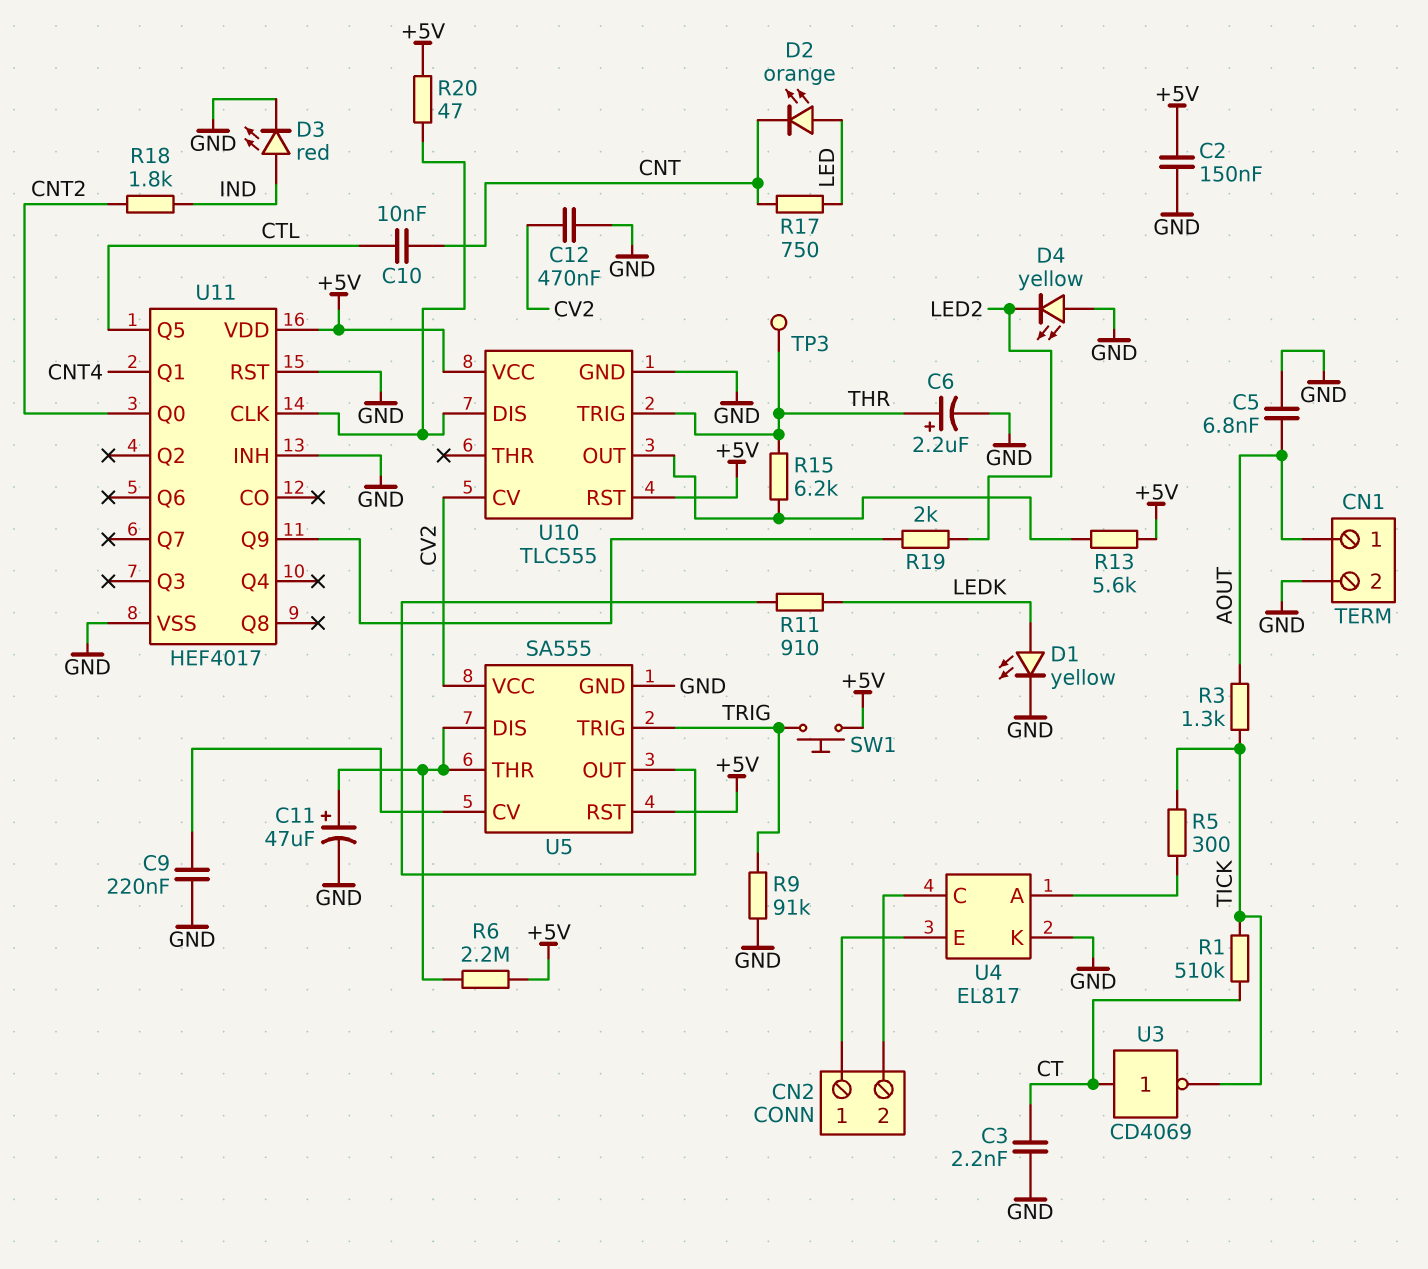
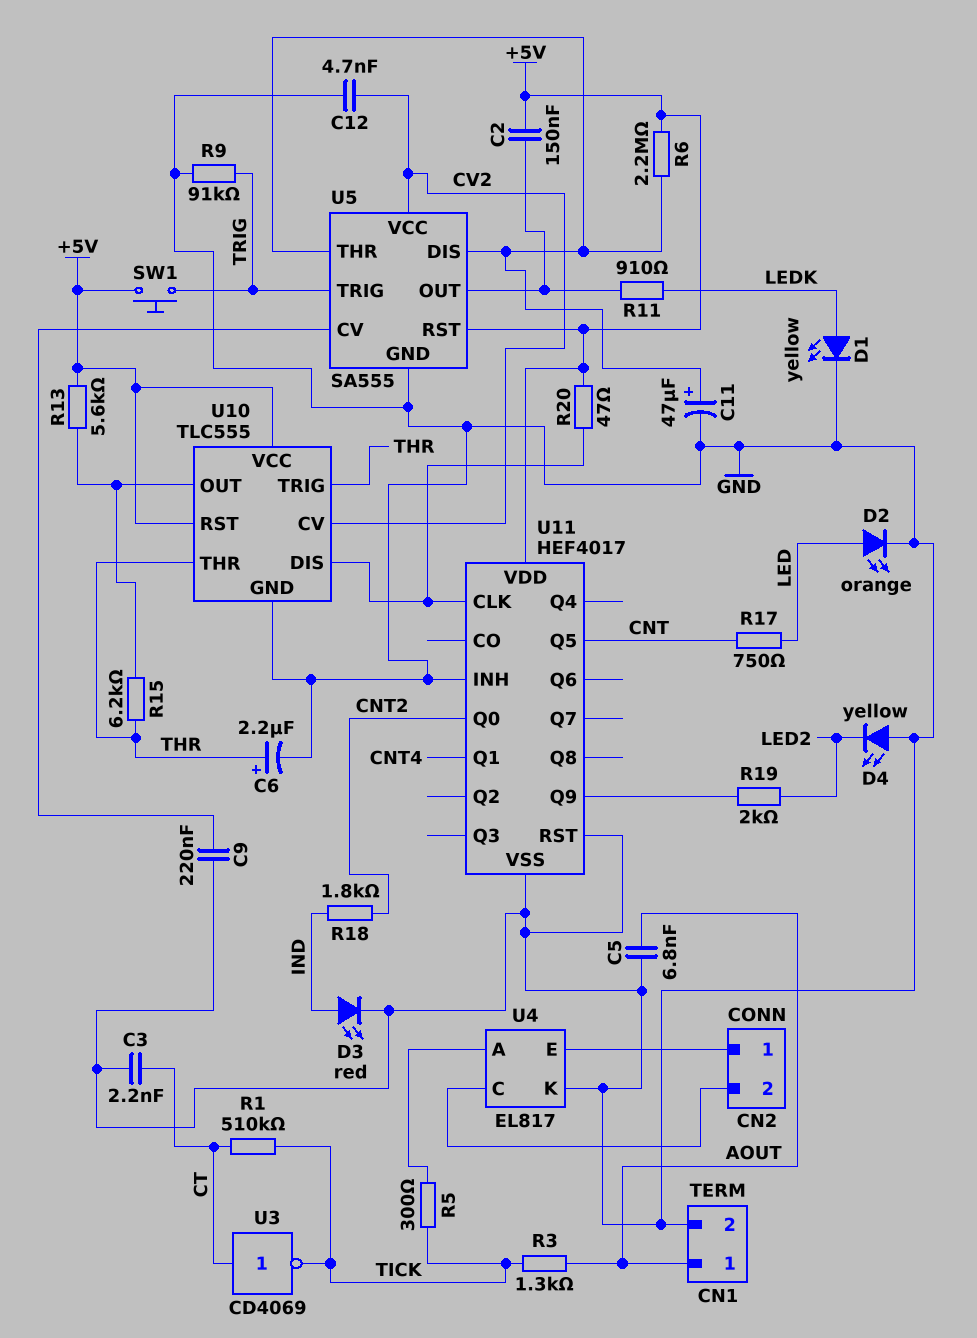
C2: 150nF (+5V, GND) -> 150nF (+5V, U5/OUT)
C10: 10nF (CNT, CTL) -> none
C12: 470nF (CV2, GND) -> 4.7nF (CV2, GND)
D2: LED orange (A LED, K CNT) -> LED orange (A LED, K GND)
TP3: test point (THR) -> none
U10 pin THR: none -> THR
U11 pin Q5: CTL -> CNT

